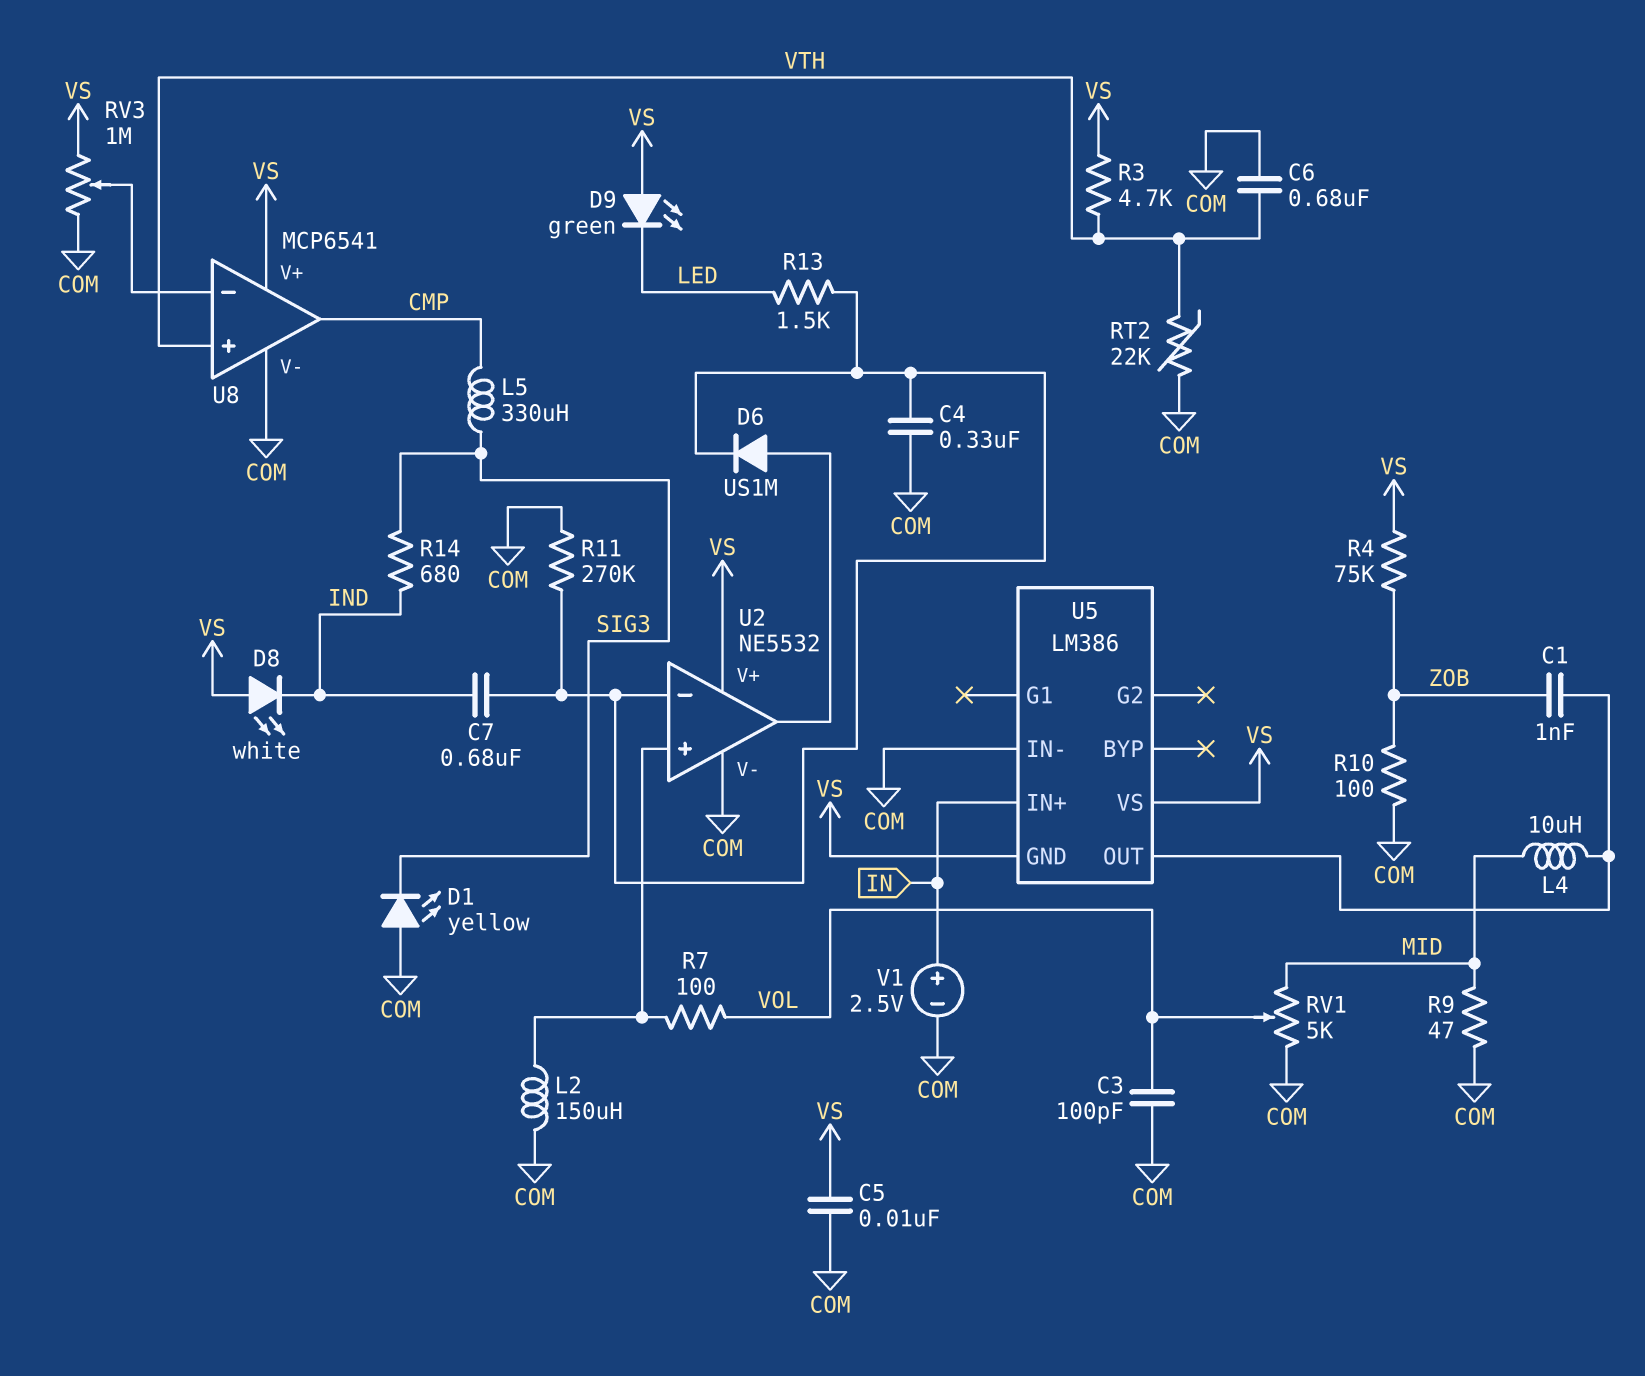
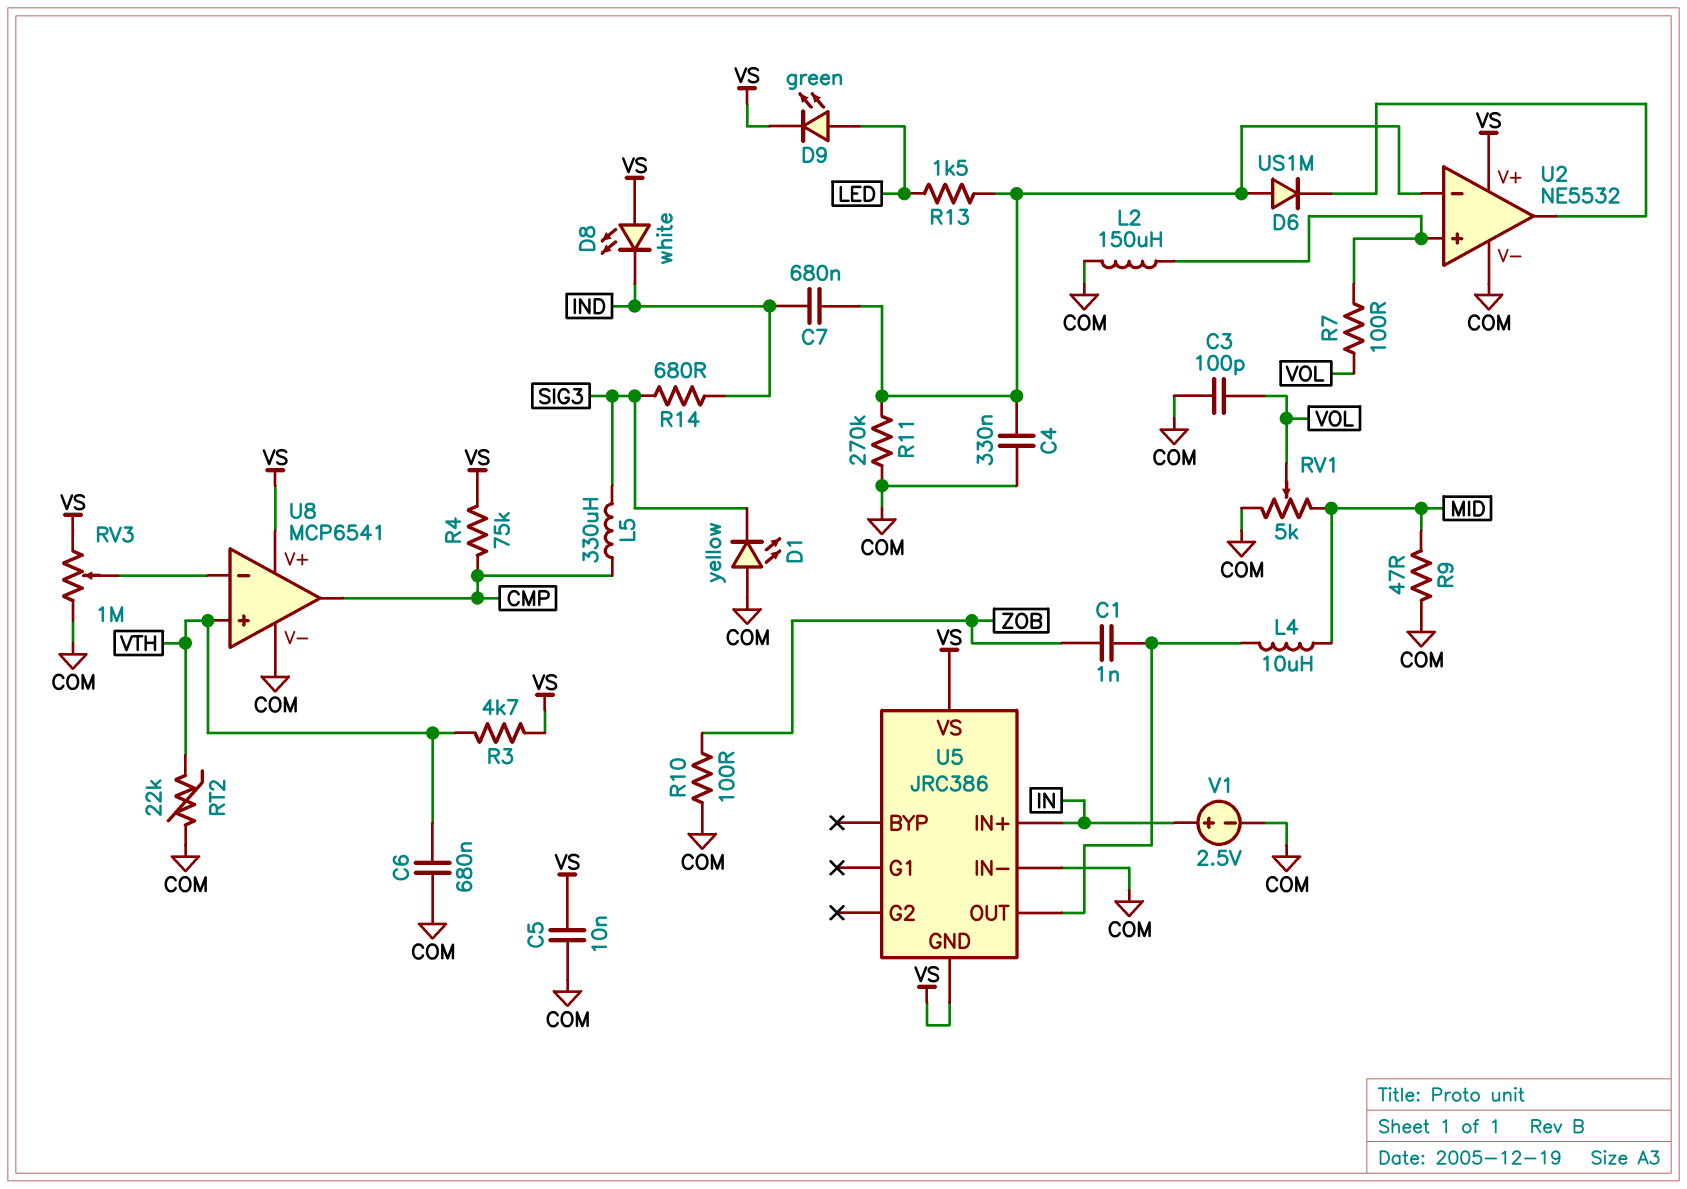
D6: diode US1M (A U2/out, K U2/in-) -> diode US1M (A U2/in-, K U2/out)
D9: LED green (A VS, K LED) -> LED green (A LED, K VS)
R4: 75k (VS, ZOB) -> 75k (CMP, VS)
U5: LM386 -> JRC386

